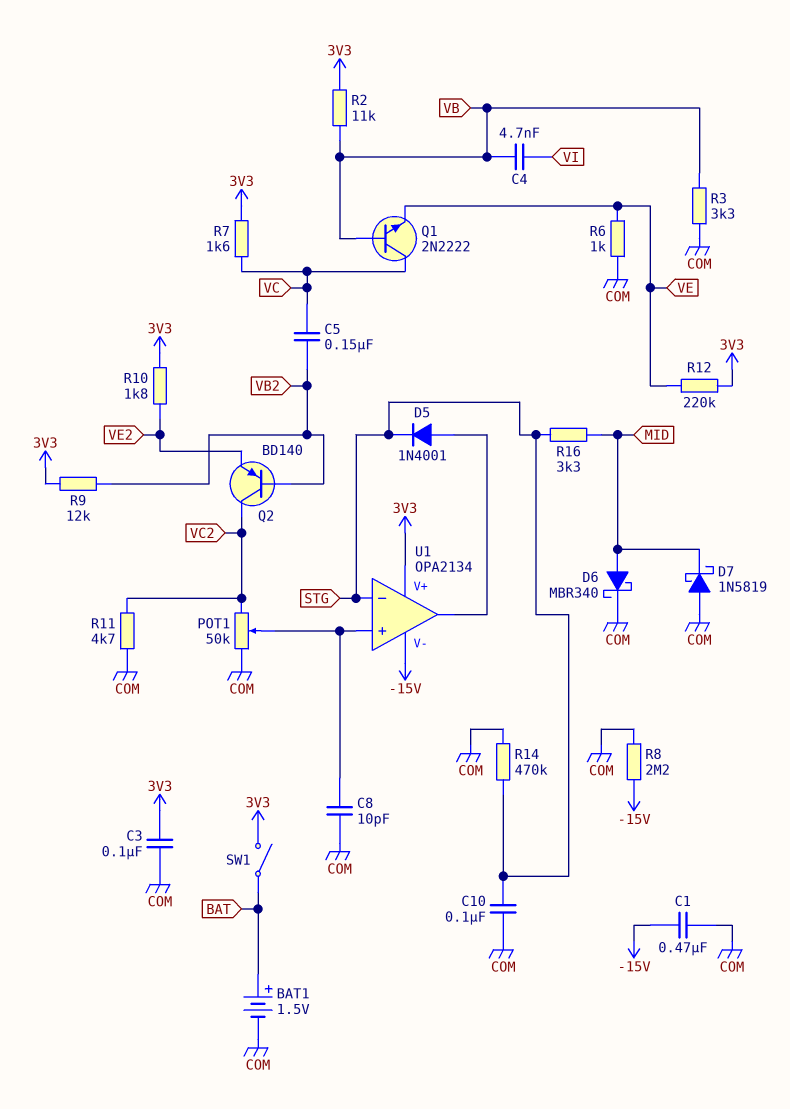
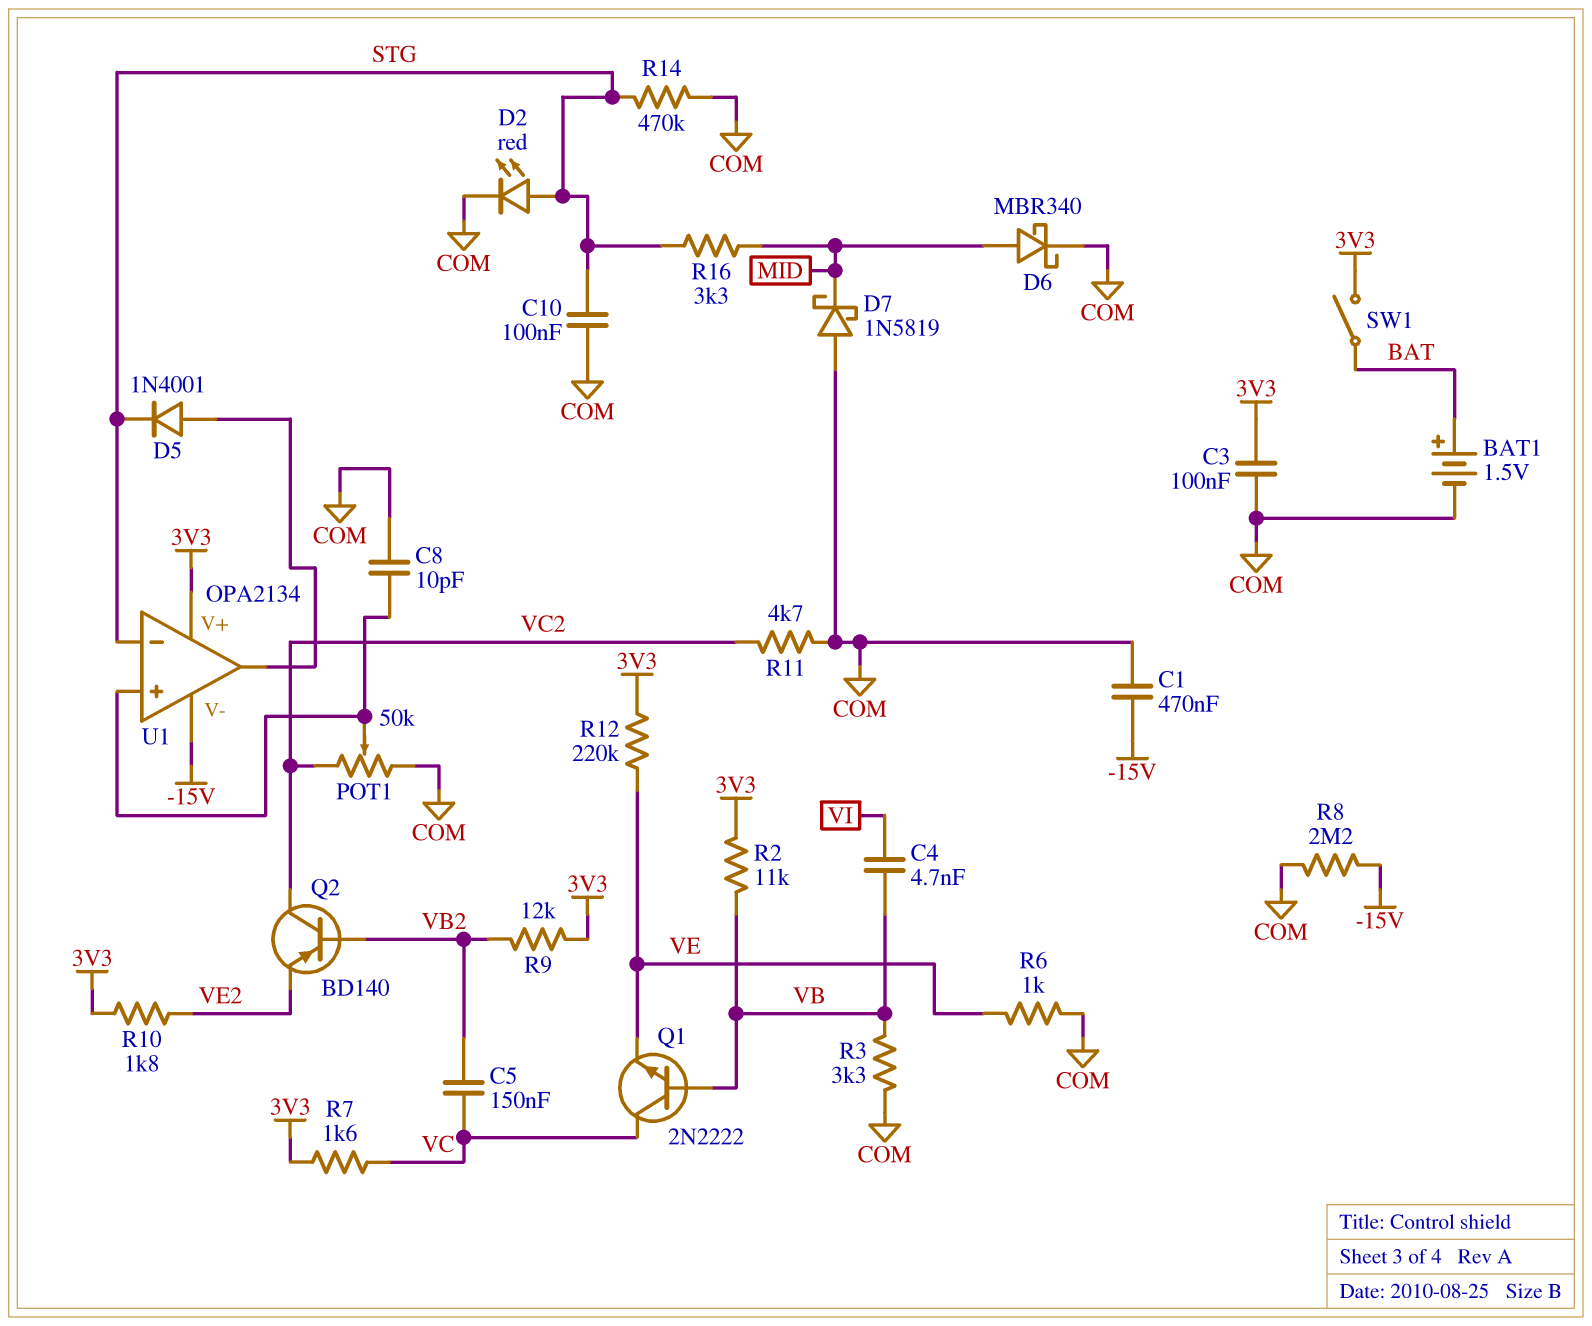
D2: none -> LED red (A STG, K COM)

